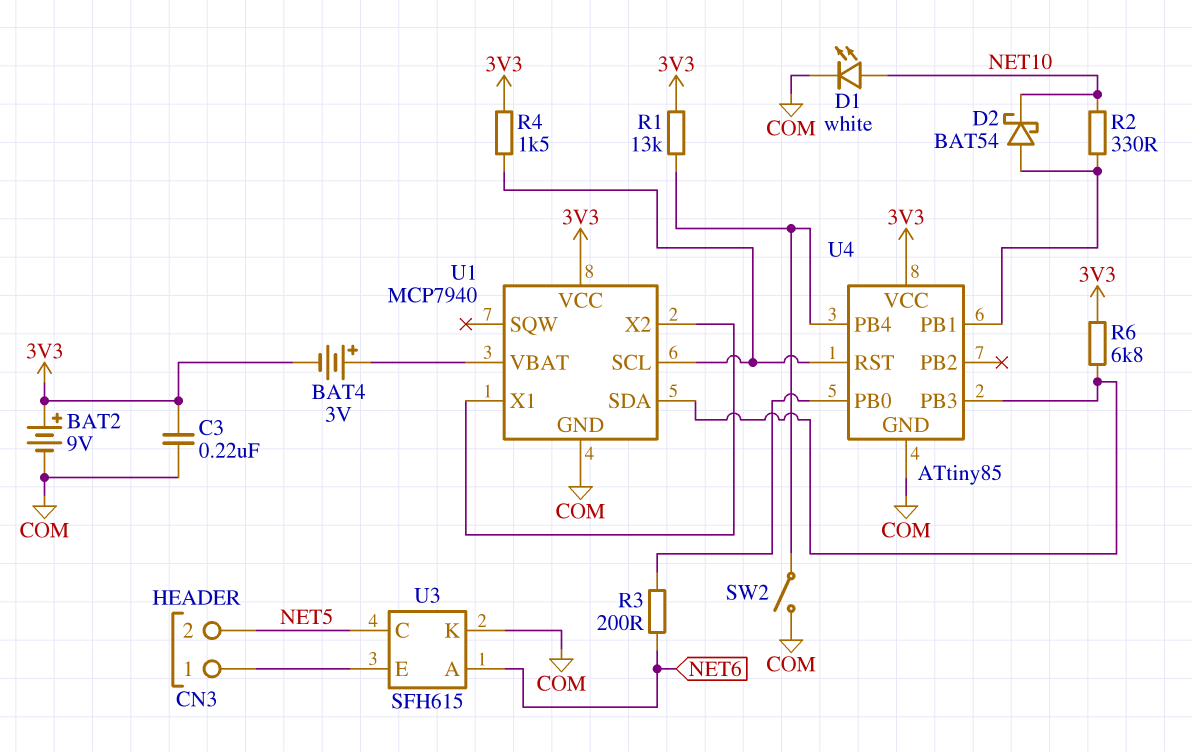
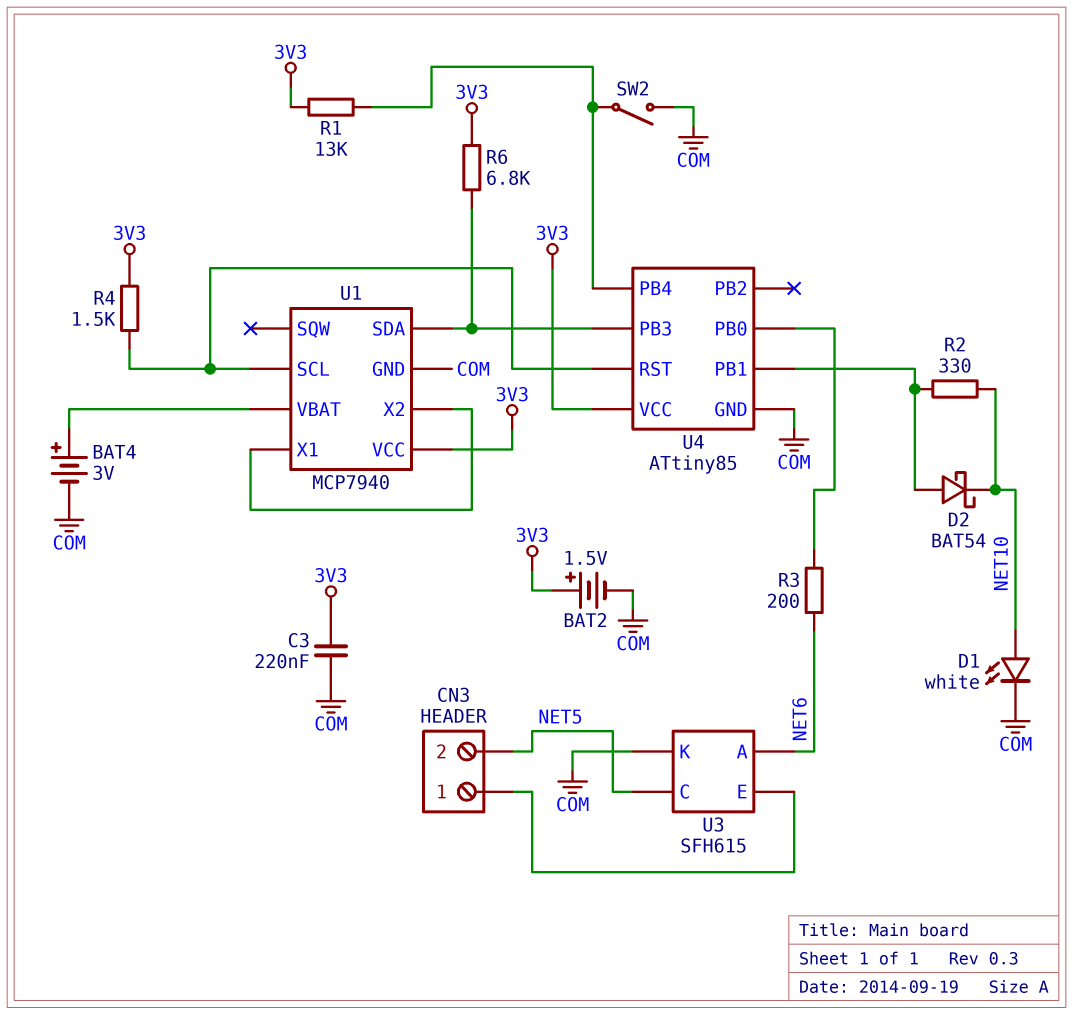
BAT2: 9V (plus 3V3, minus COM) -> 1.5V (plus 3V3, minus COM)
BAT4: 3V (plus U1/VBAT, minus 3V3) -> 3V (plus U1/VBAT, minus COM)

